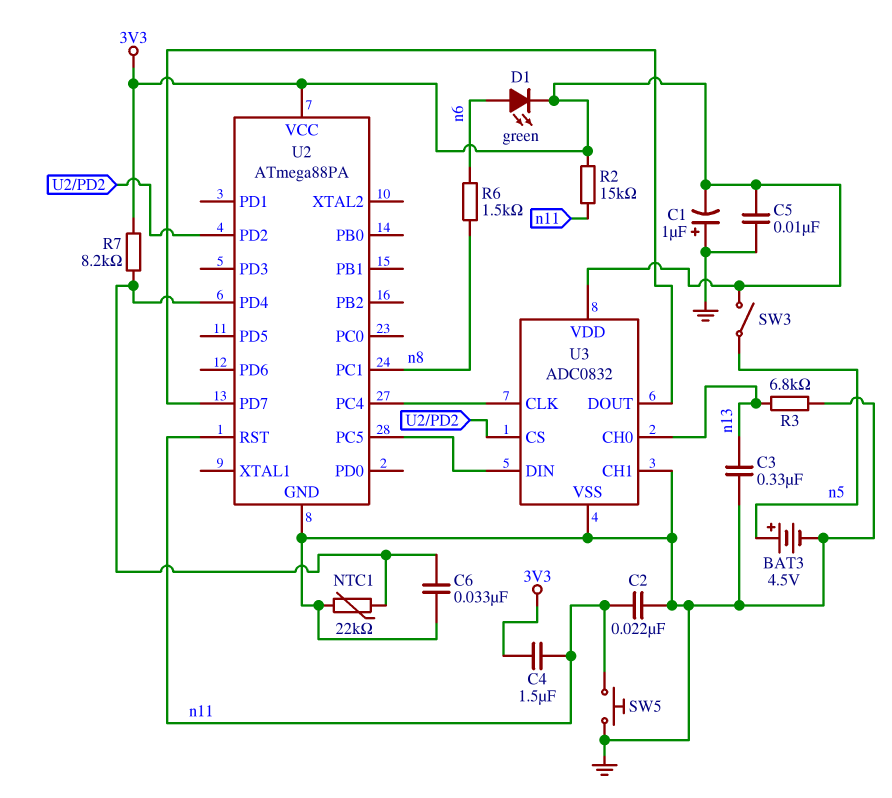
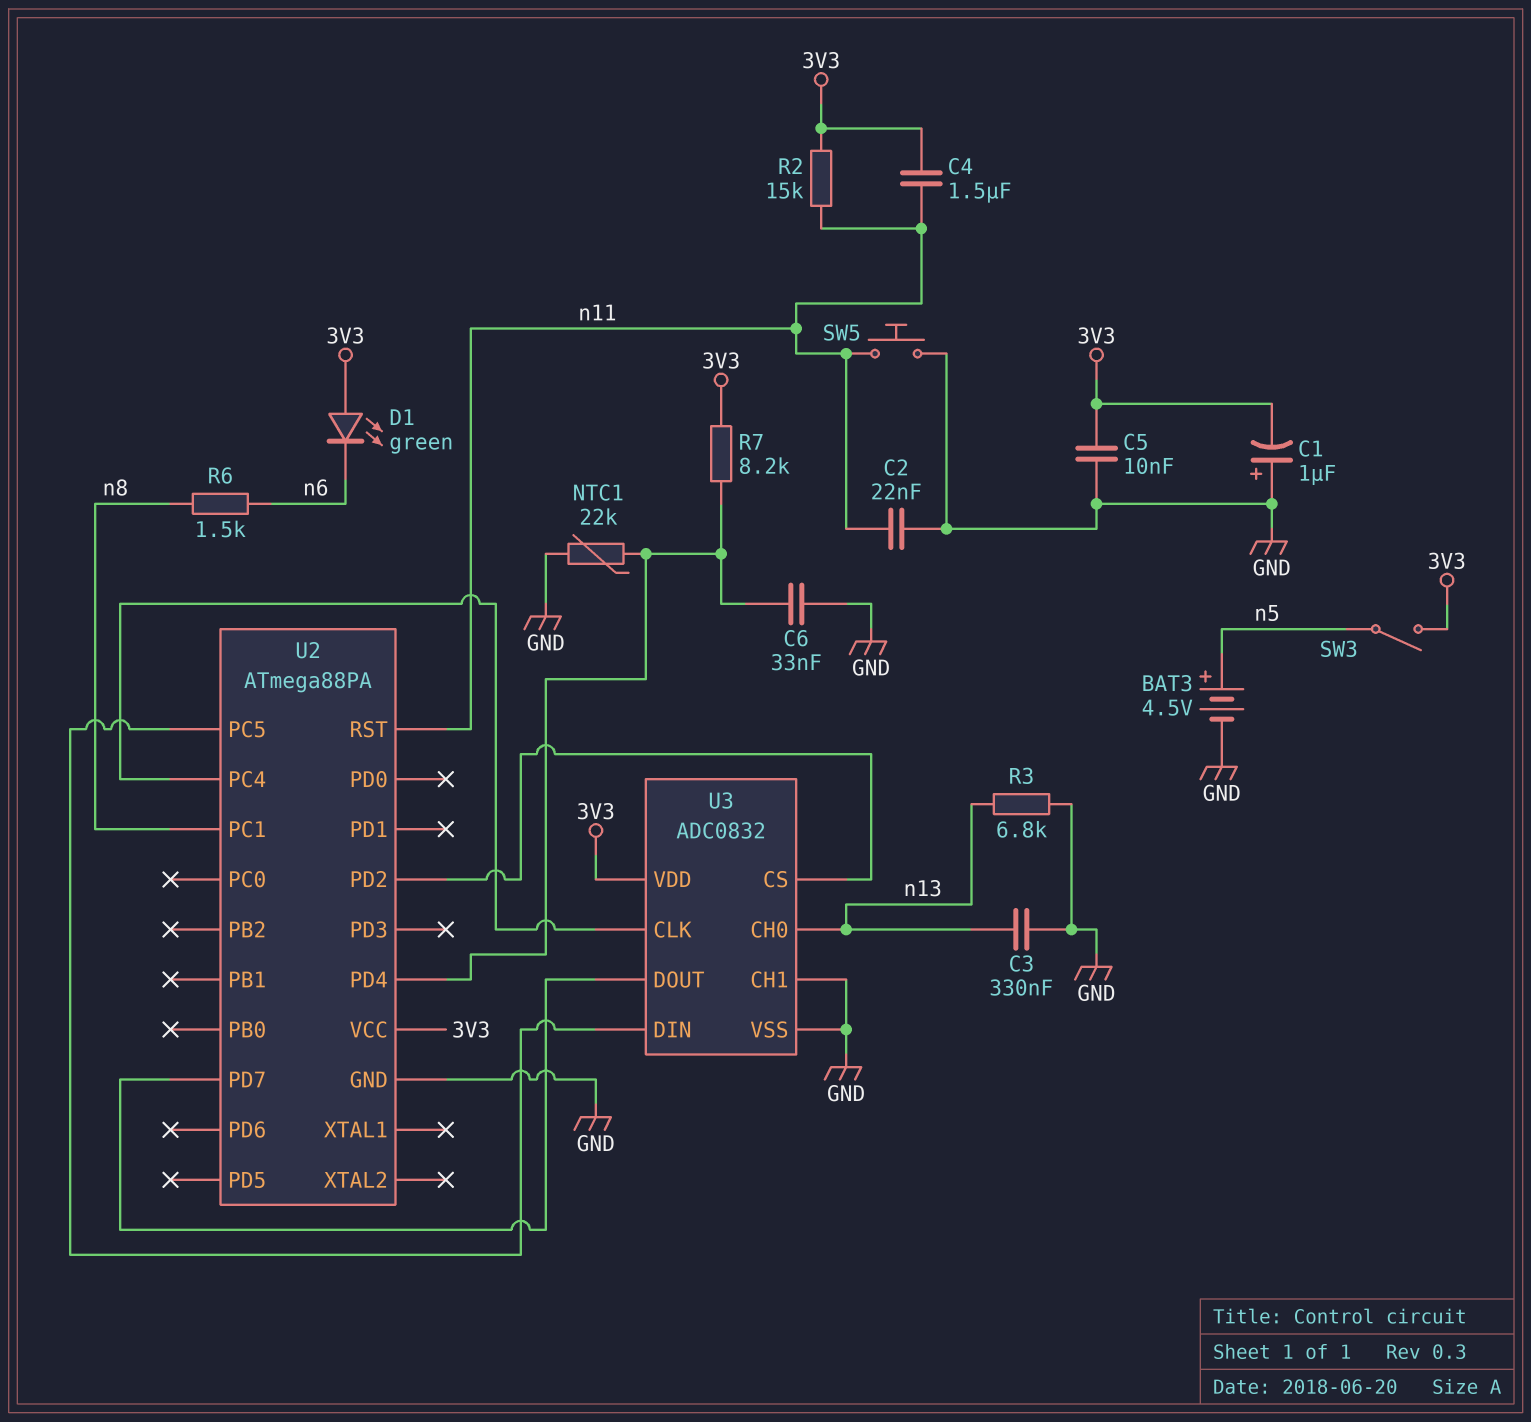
D1: LED green (A n6, K 3V3) -> LED green (A 3V3, K n6)

